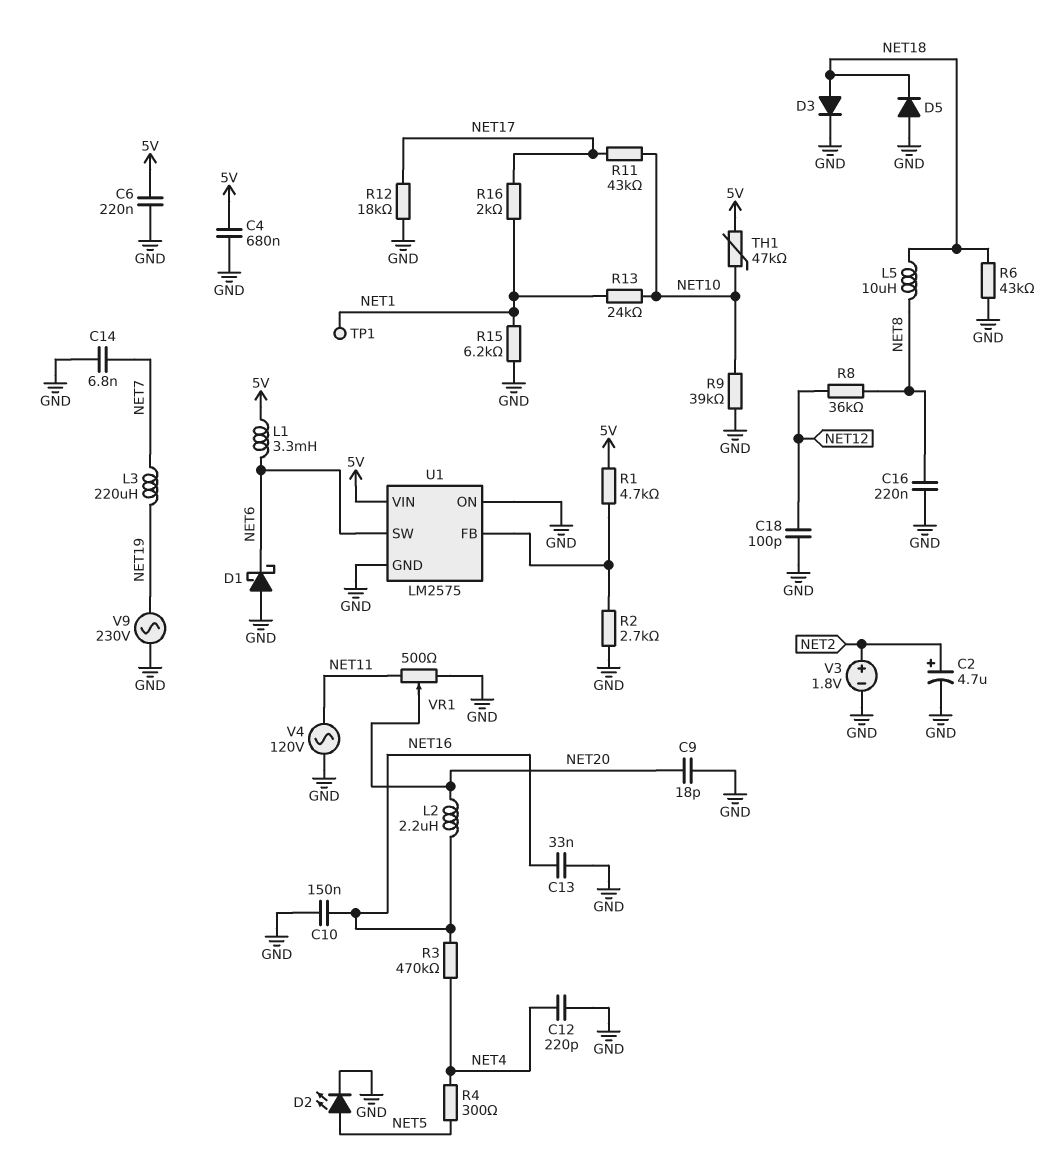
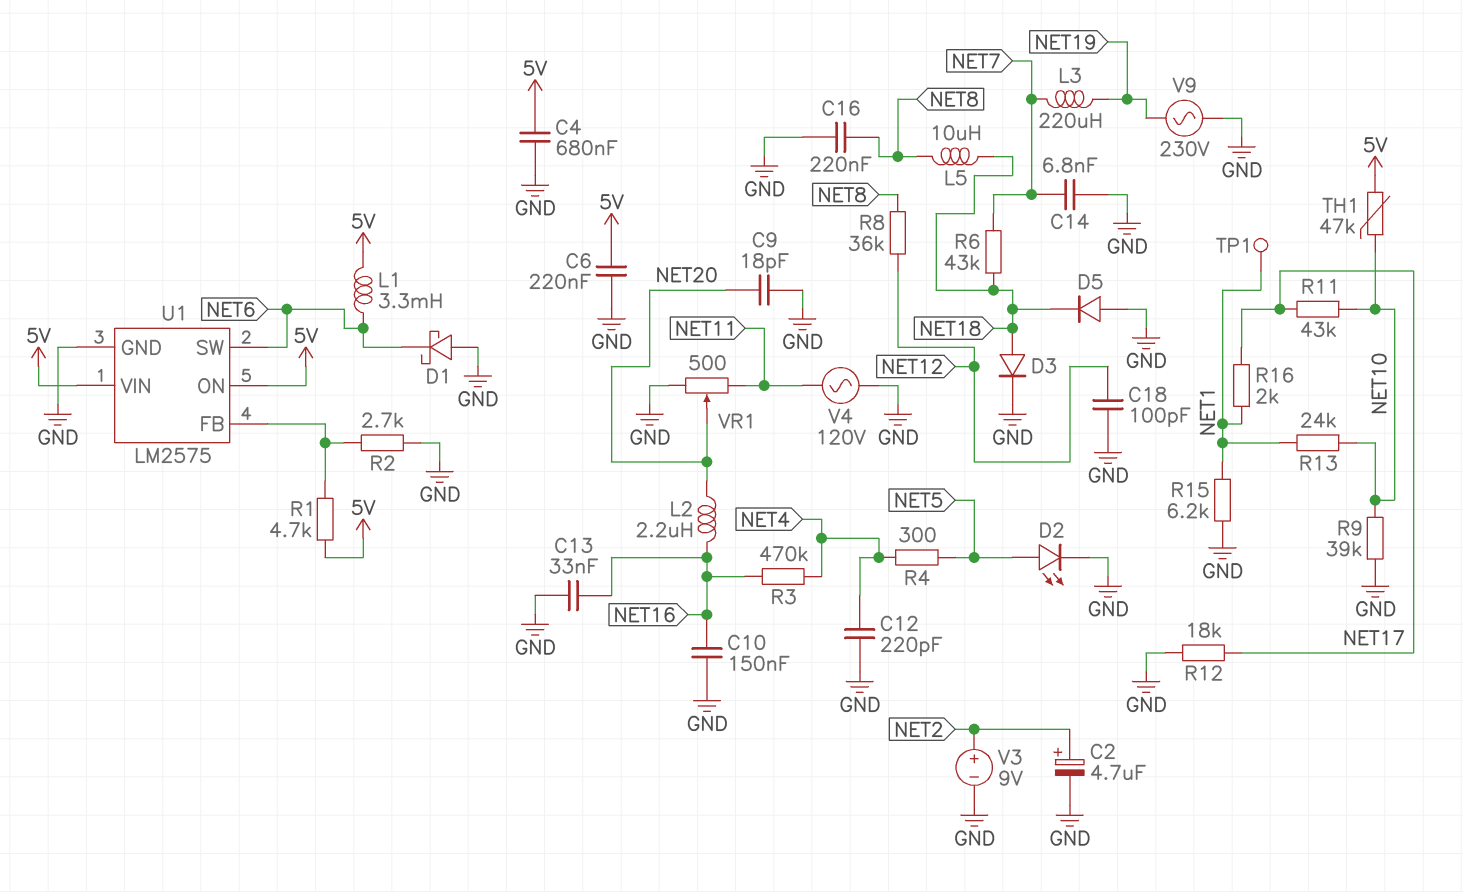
R6: 43k (GND, NET18) -> 43k (NET7, NET18)
U1 pin ON: GND -> 5V
V3: 1.8V (plus NET2, minus GND) -> 9V (plus NET2, minus GND)

